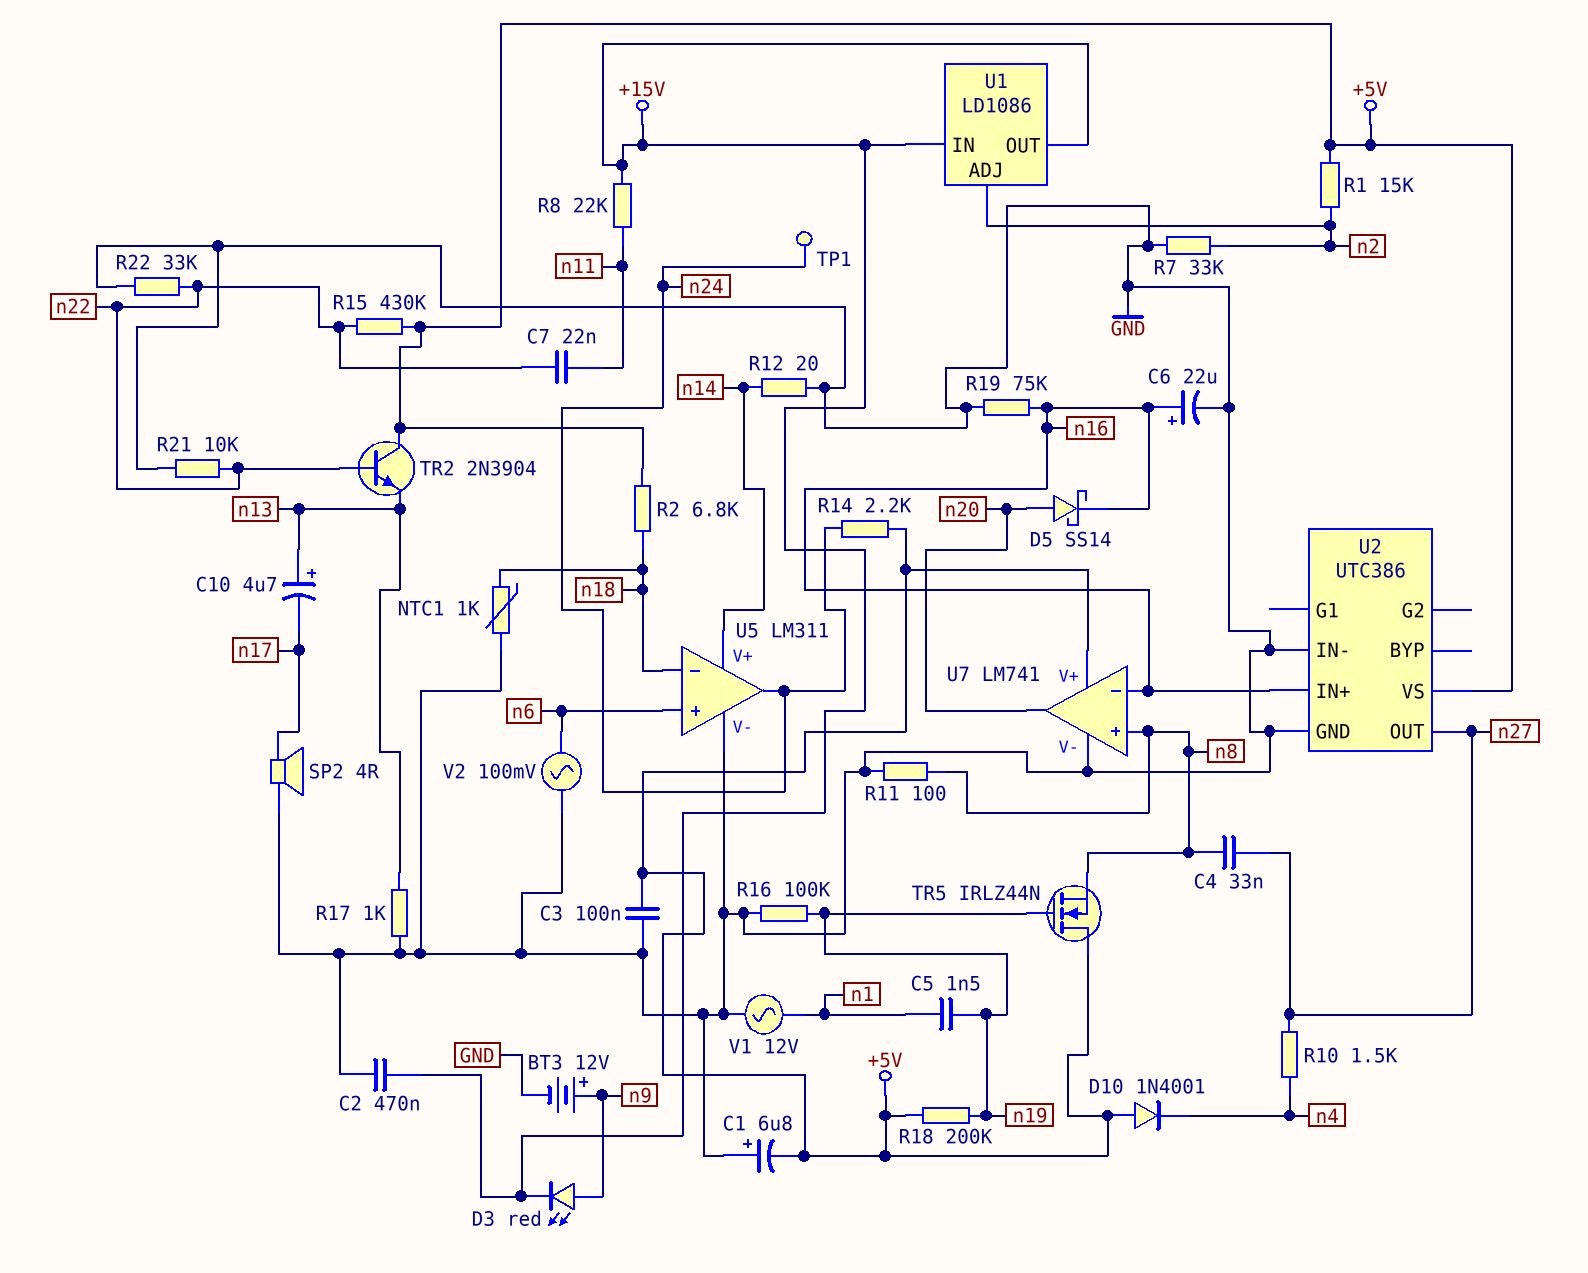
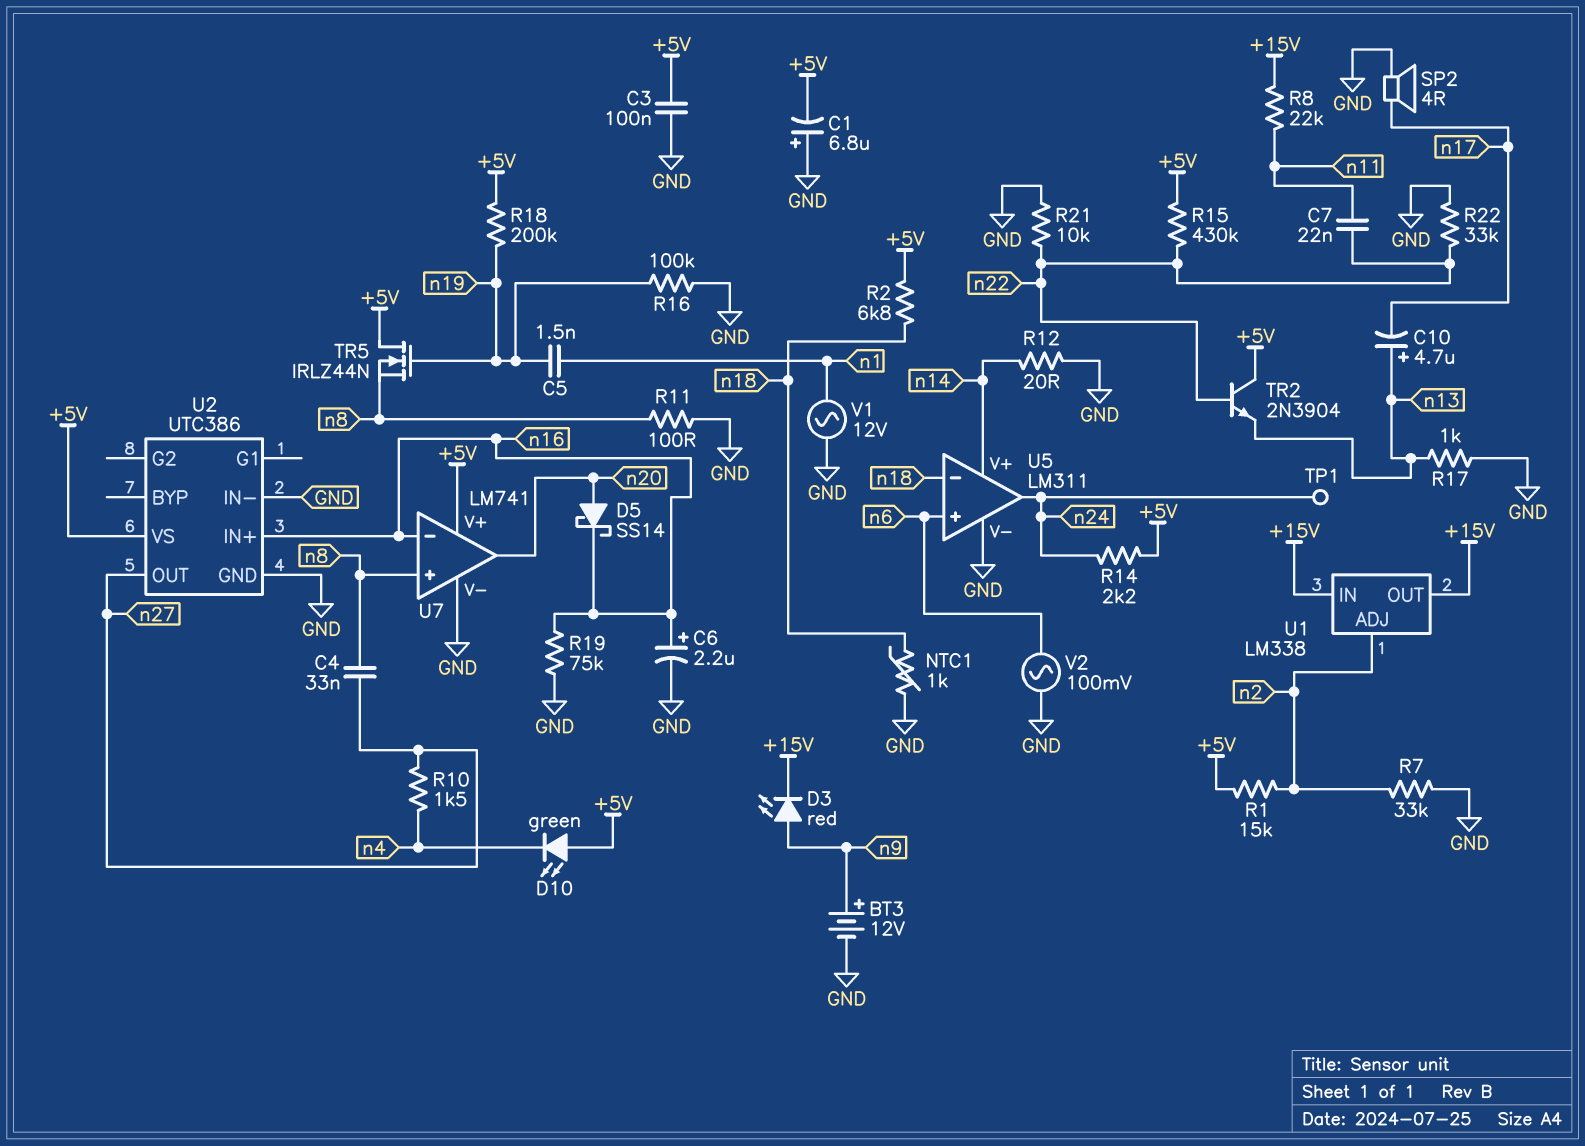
C2: 470nF (+15V, GND) -> none
C6: 22uF (plus n16, minus GND) -> 2.2uF (plus n16, minus GND)
D10: diode 1N4001 (A +5V, K n4) -> LED green (A +5V, K n4)
U1: LD1086 -> LM338

